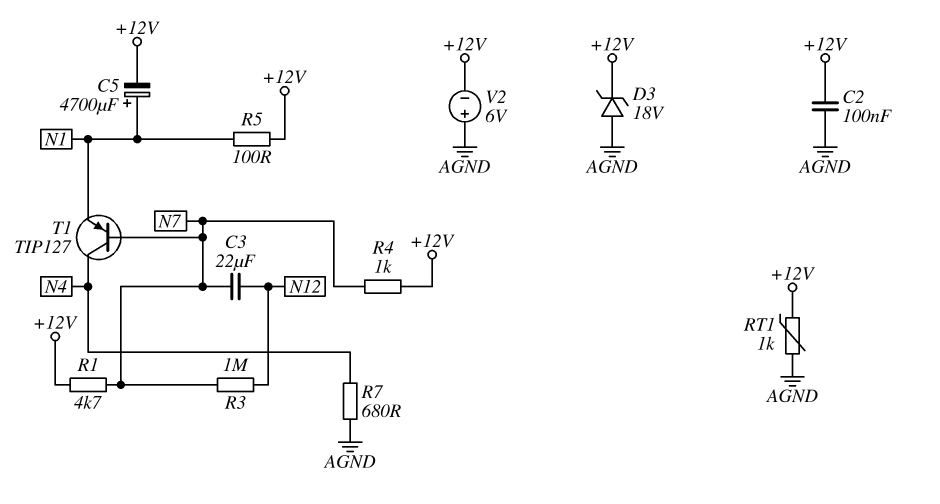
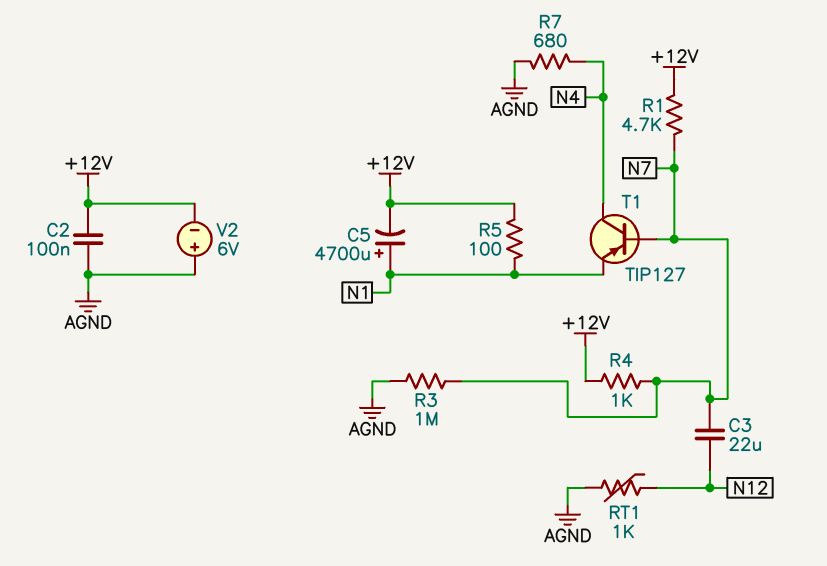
D3: zener 18V (A AGND, K +12V) -> none
R3: 1M (N7, N12) -> 1M (AGND, N7)
RT1: 1k (+12V, AGND) -> 1k (AGND, N12)

